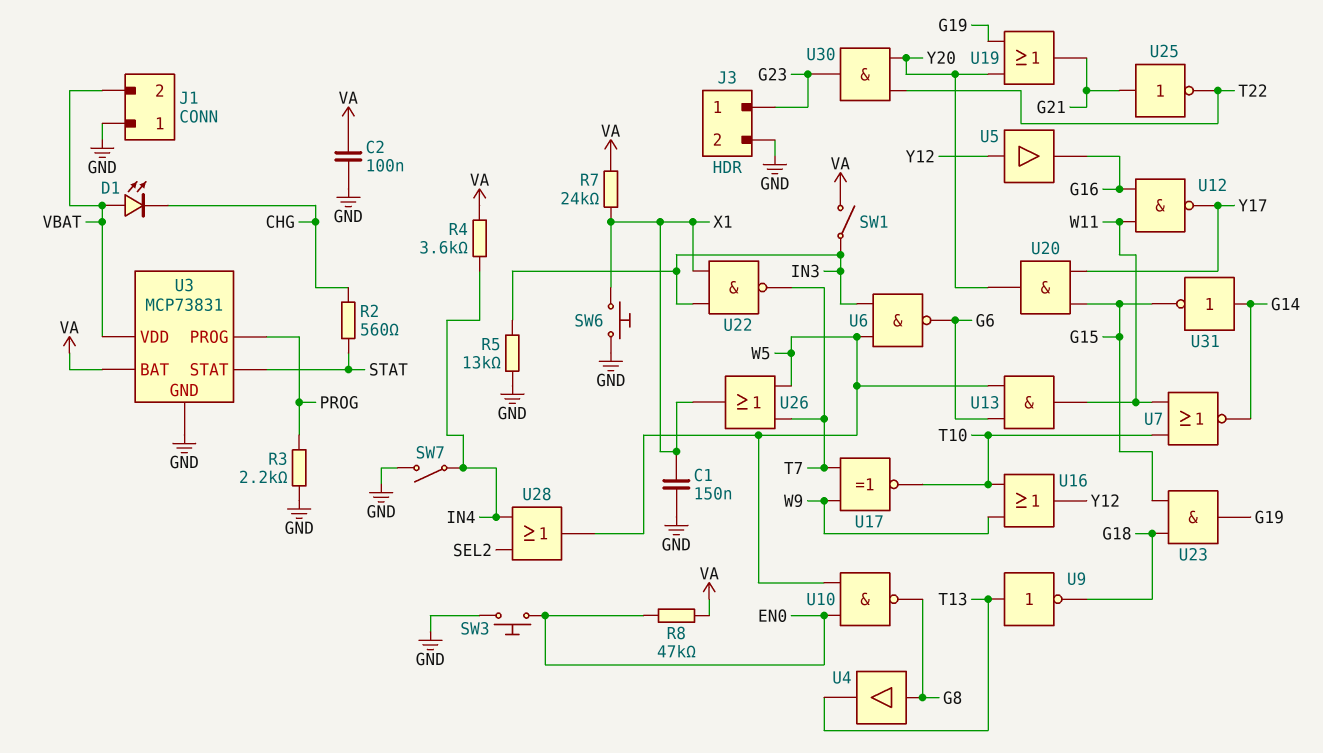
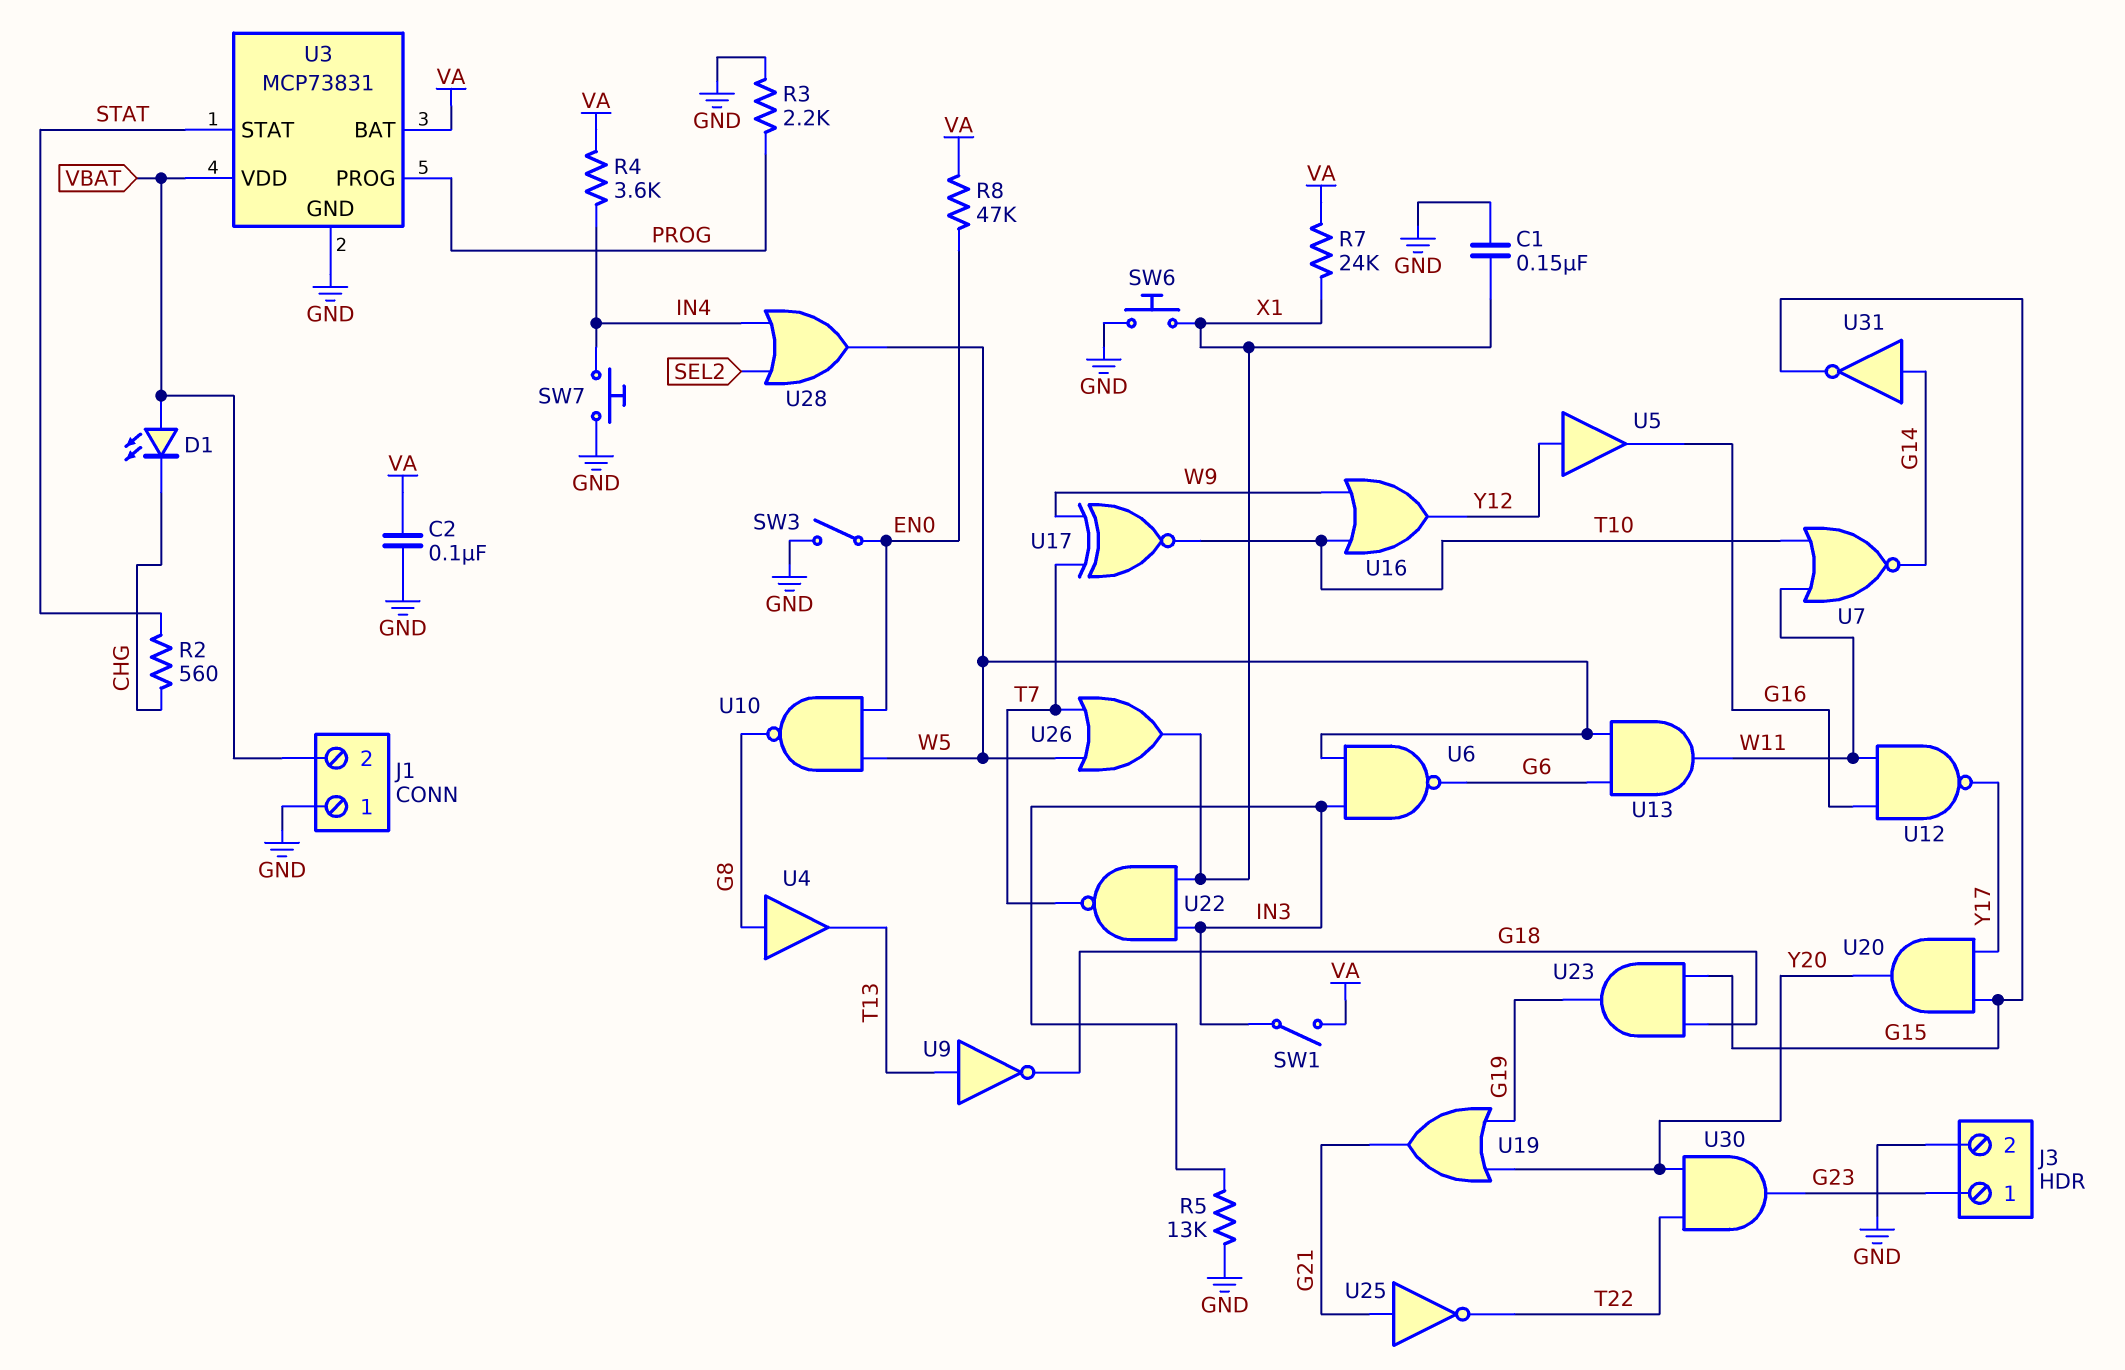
SW3: button (EN0, GND) -> switch (EN0, GND)
SW7: switch (GND, IN4) -> button (GND, IN4)

